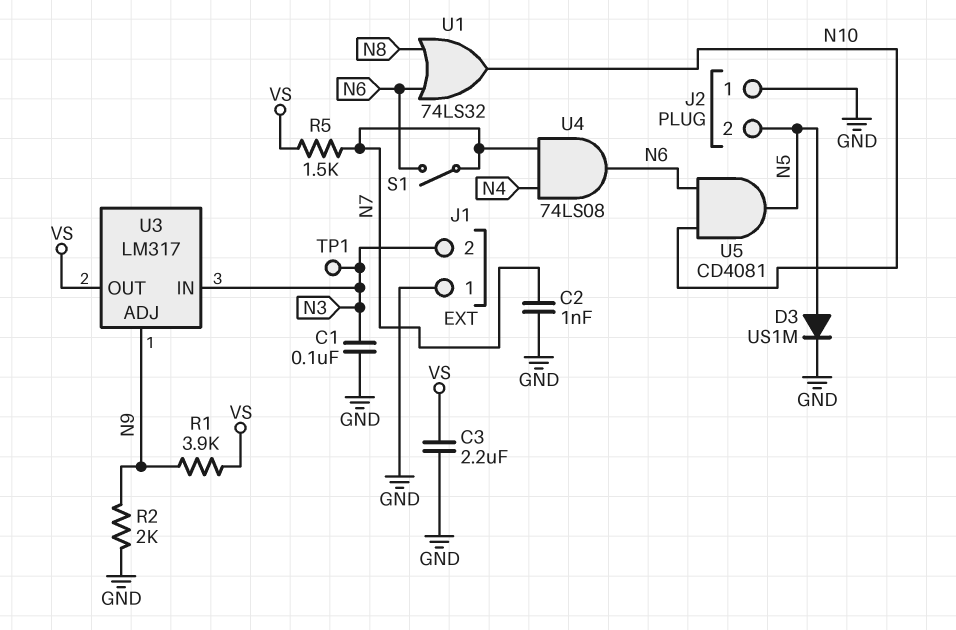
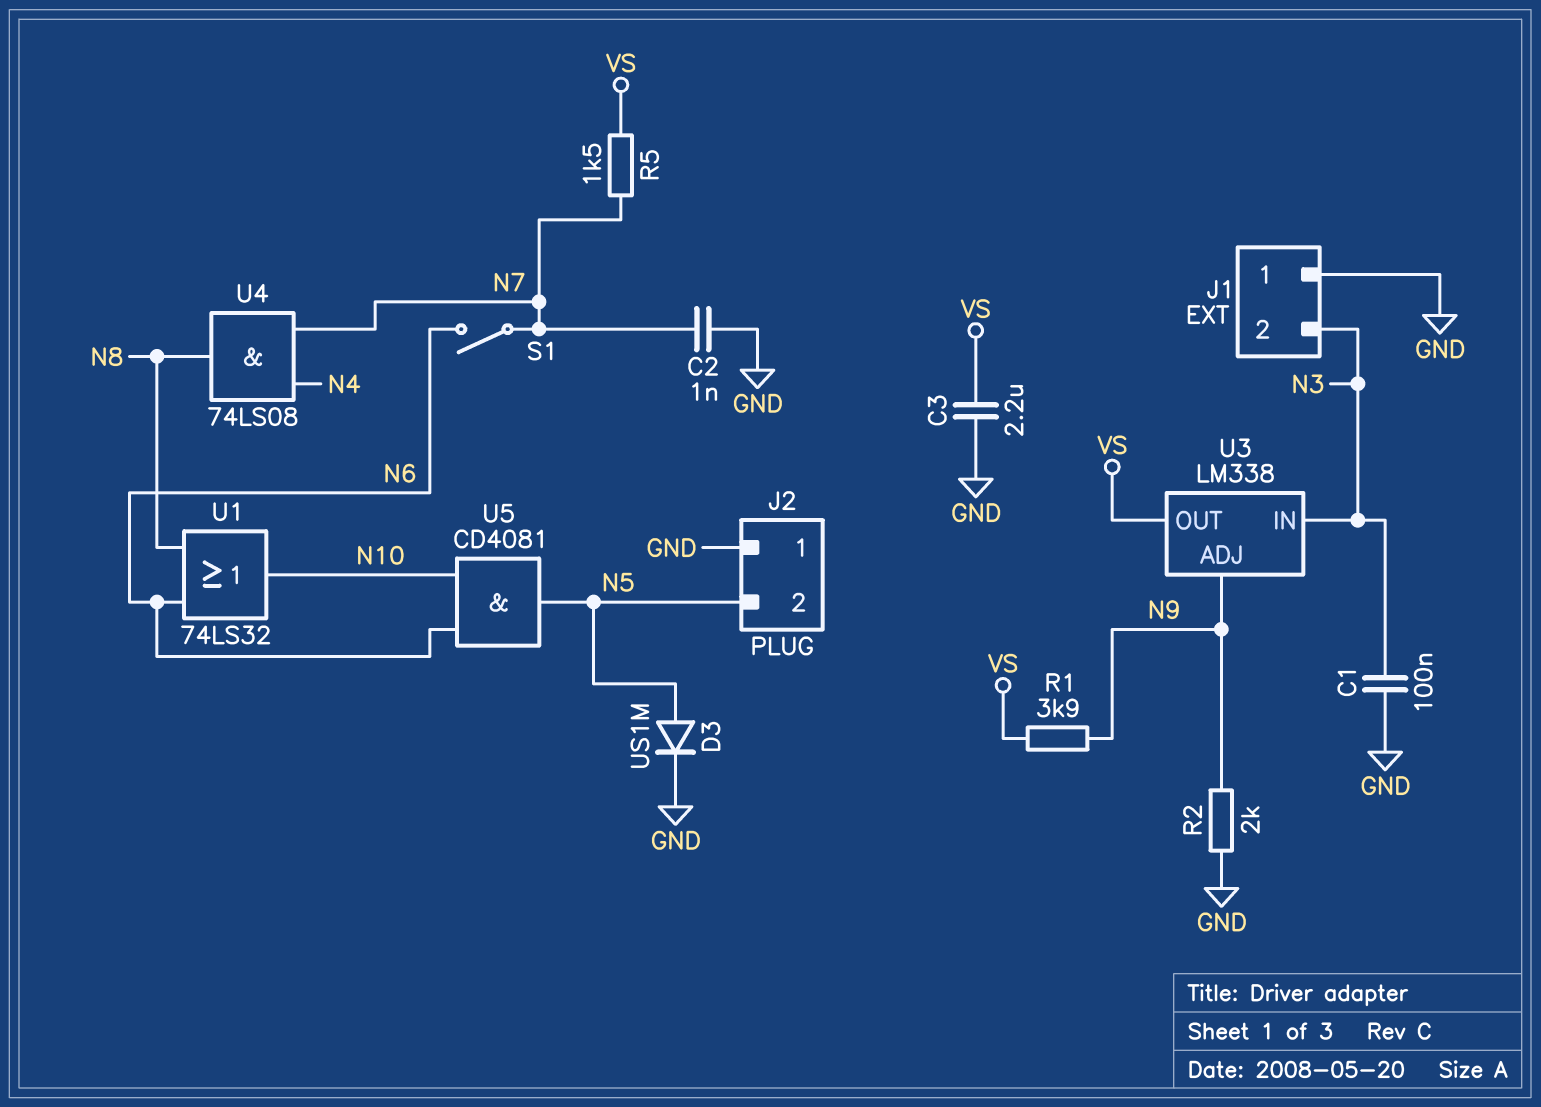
TP1: test point (N3) -> none
U3: LM317 -> LM338
U4: AND 74LS08 (in N4, in N7, out N6) -> AND 74LS08 (in N4, in N7, out N8)

